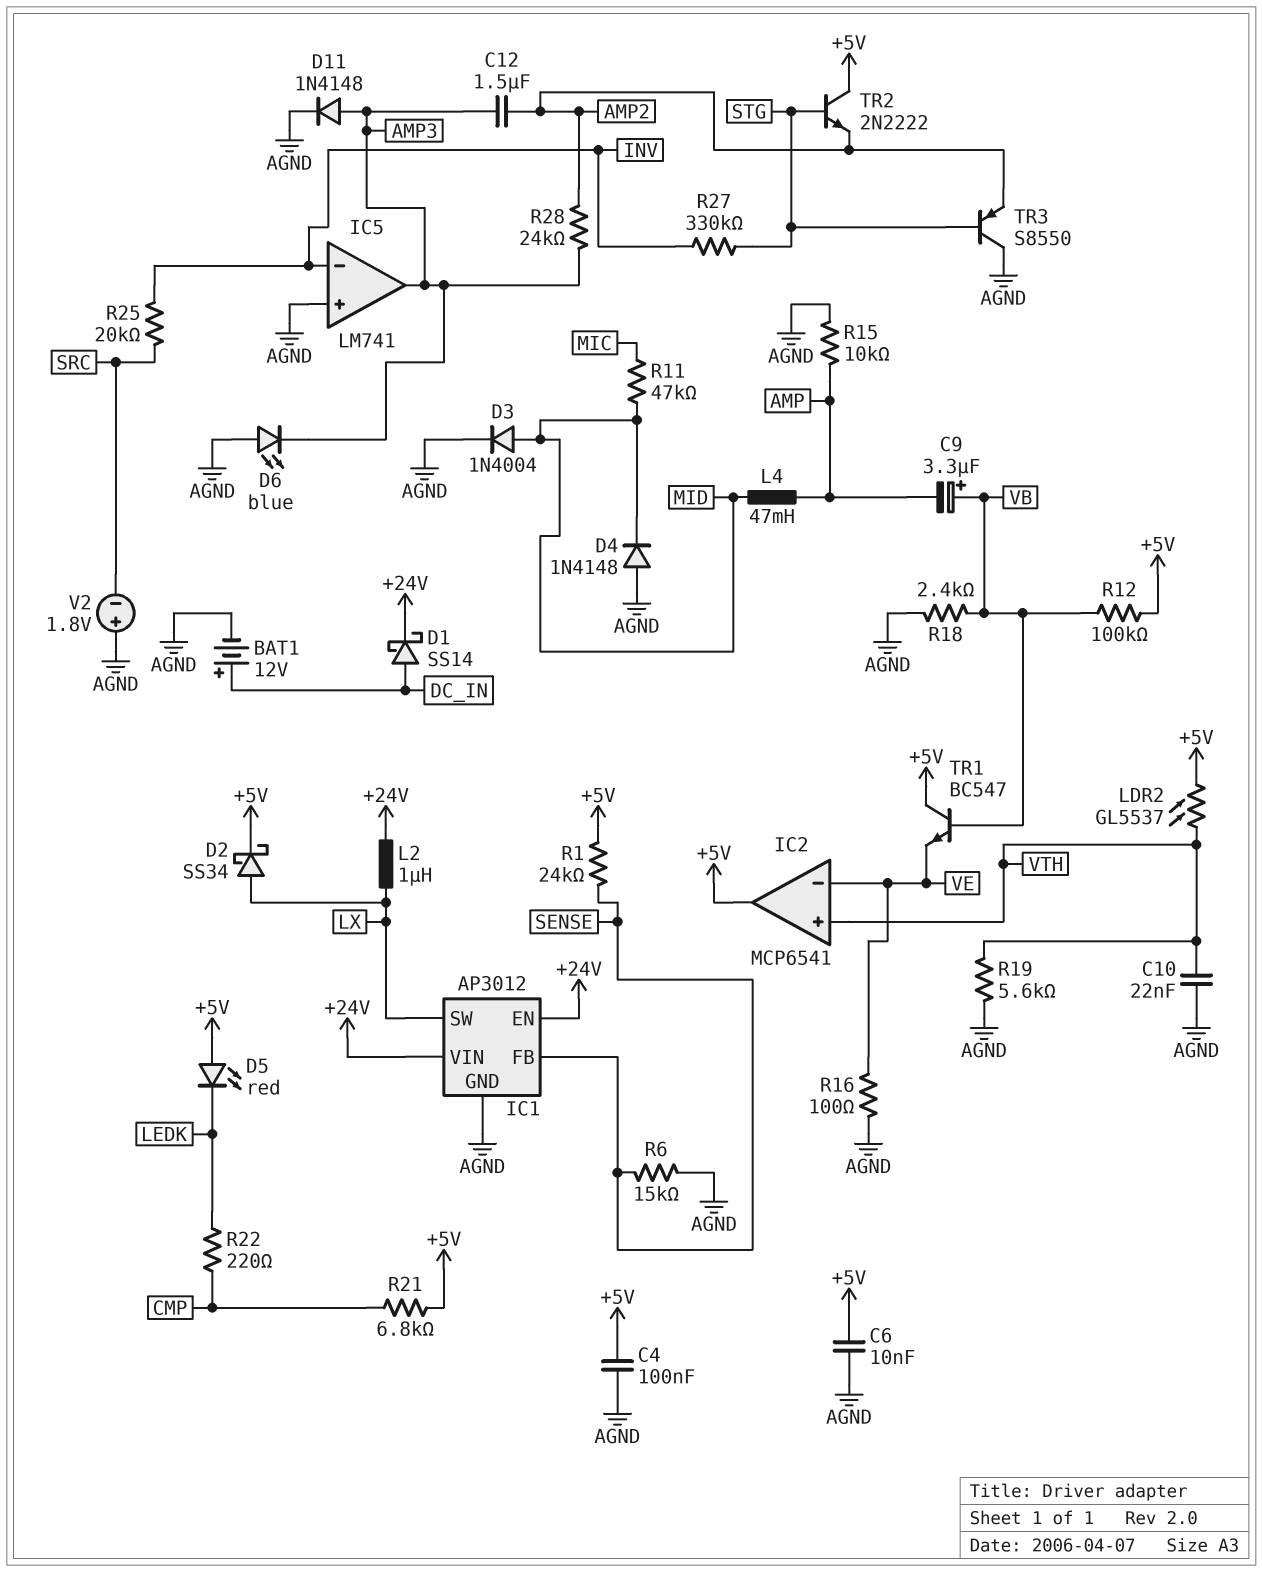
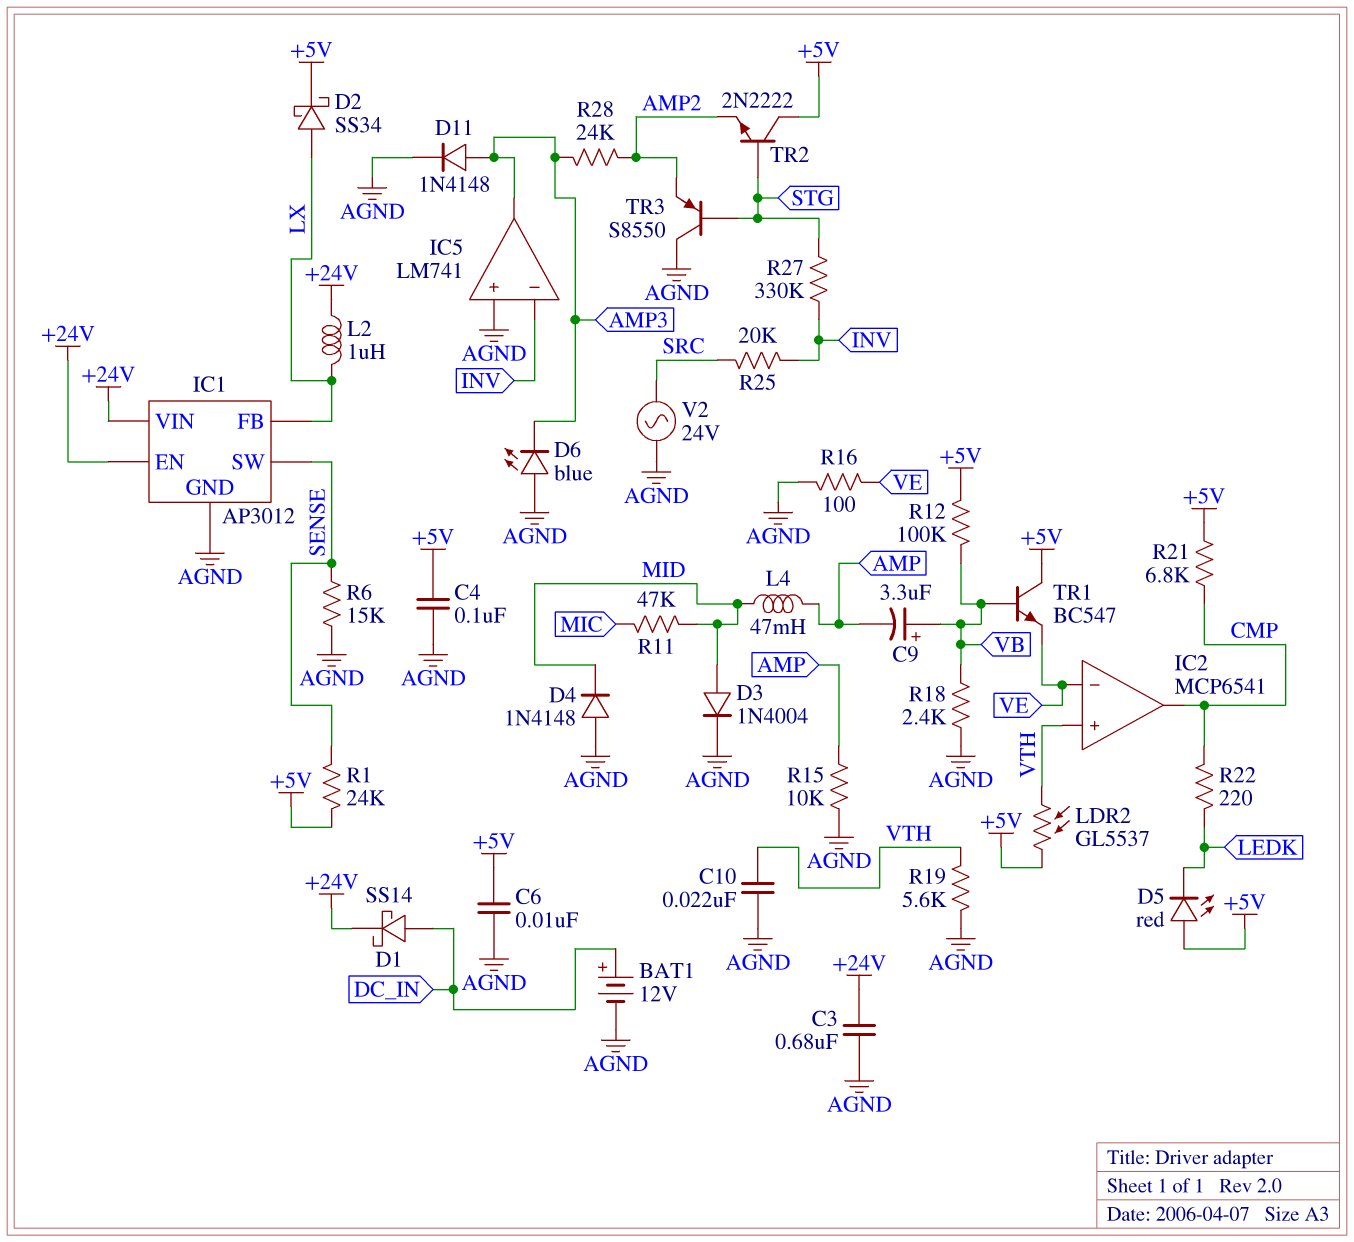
C3: none -> 680nF (+24V, AGND)
C12: 1.5uF (AMP2, AMP3) -> none
IC1 pin FB: SENSE -> LX
IC1 pin SW: LX -> SENSE
IC2 pin out: +5V -> CMP
V2: 1.8V (plus AGND, minus SRC) -> AC 24V (AGND, SRC)

